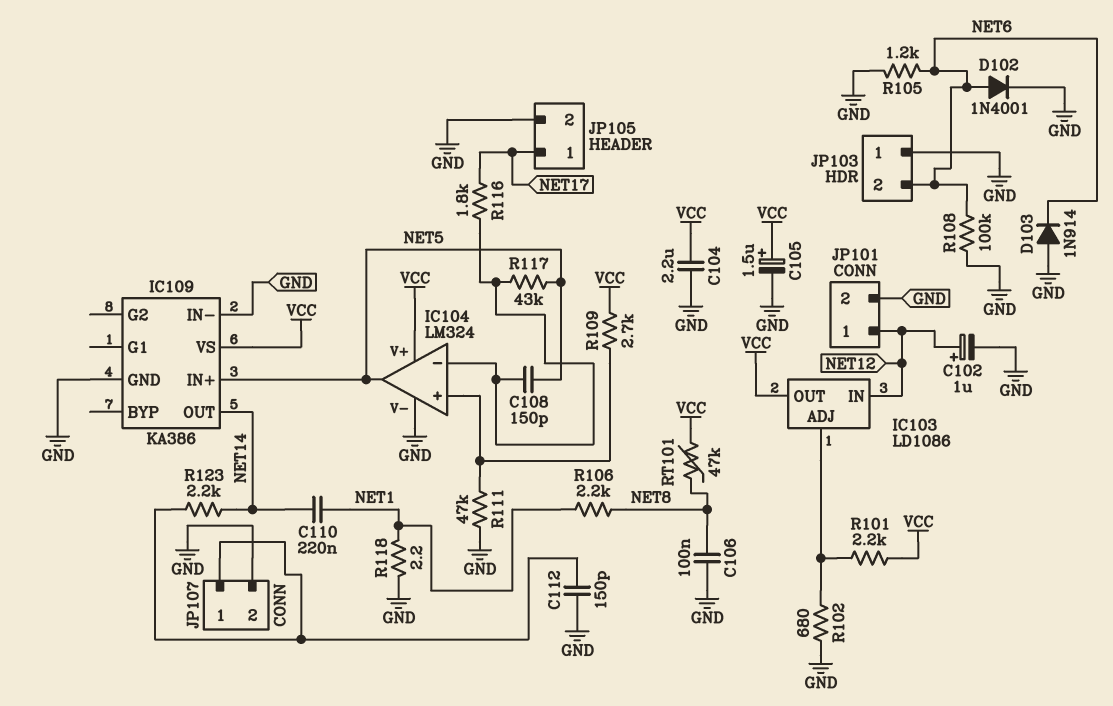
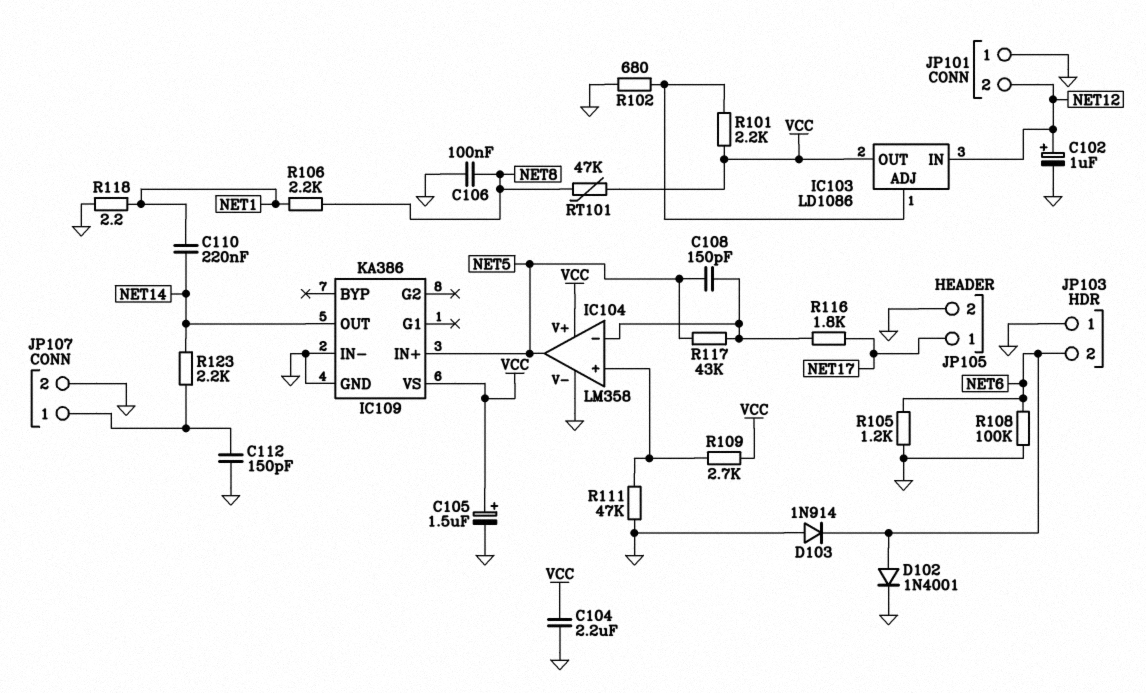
IC104: LM324 -> LM358
JP101 pin 1: NET12 -> GND
JP101 pin 2: GND -> NET12

